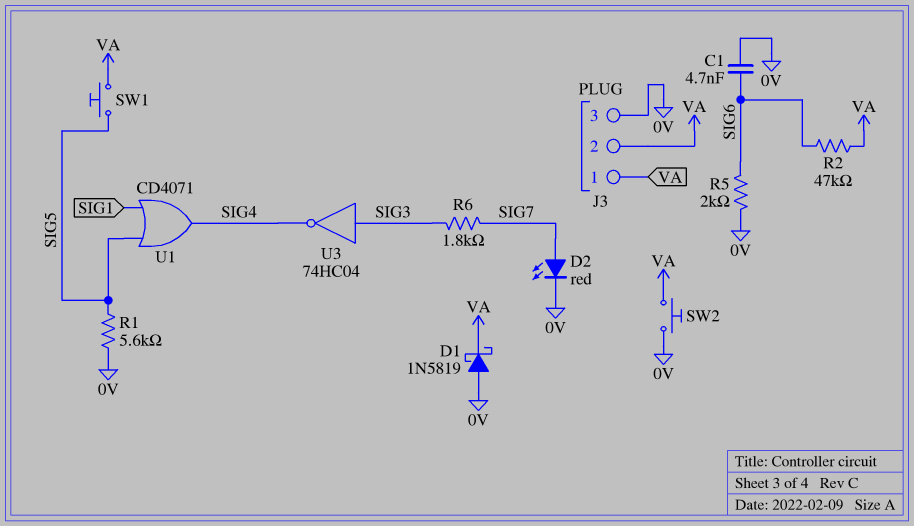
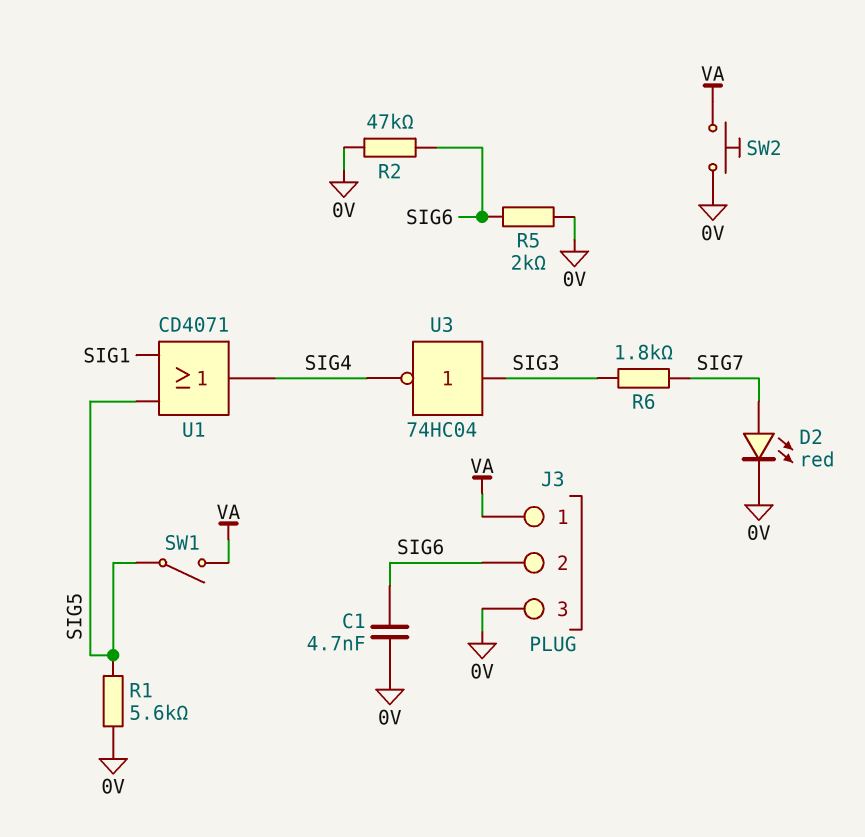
D1: schottky 1N5819 (A 0V, K VA) -> none
J3 pin 2: VA -> SIG6
R2: 47k (SIG6, VA) -> 47k (0V, SIG6)
SW1: button (SIG5, VA) -> switch (SIG5, VA)

